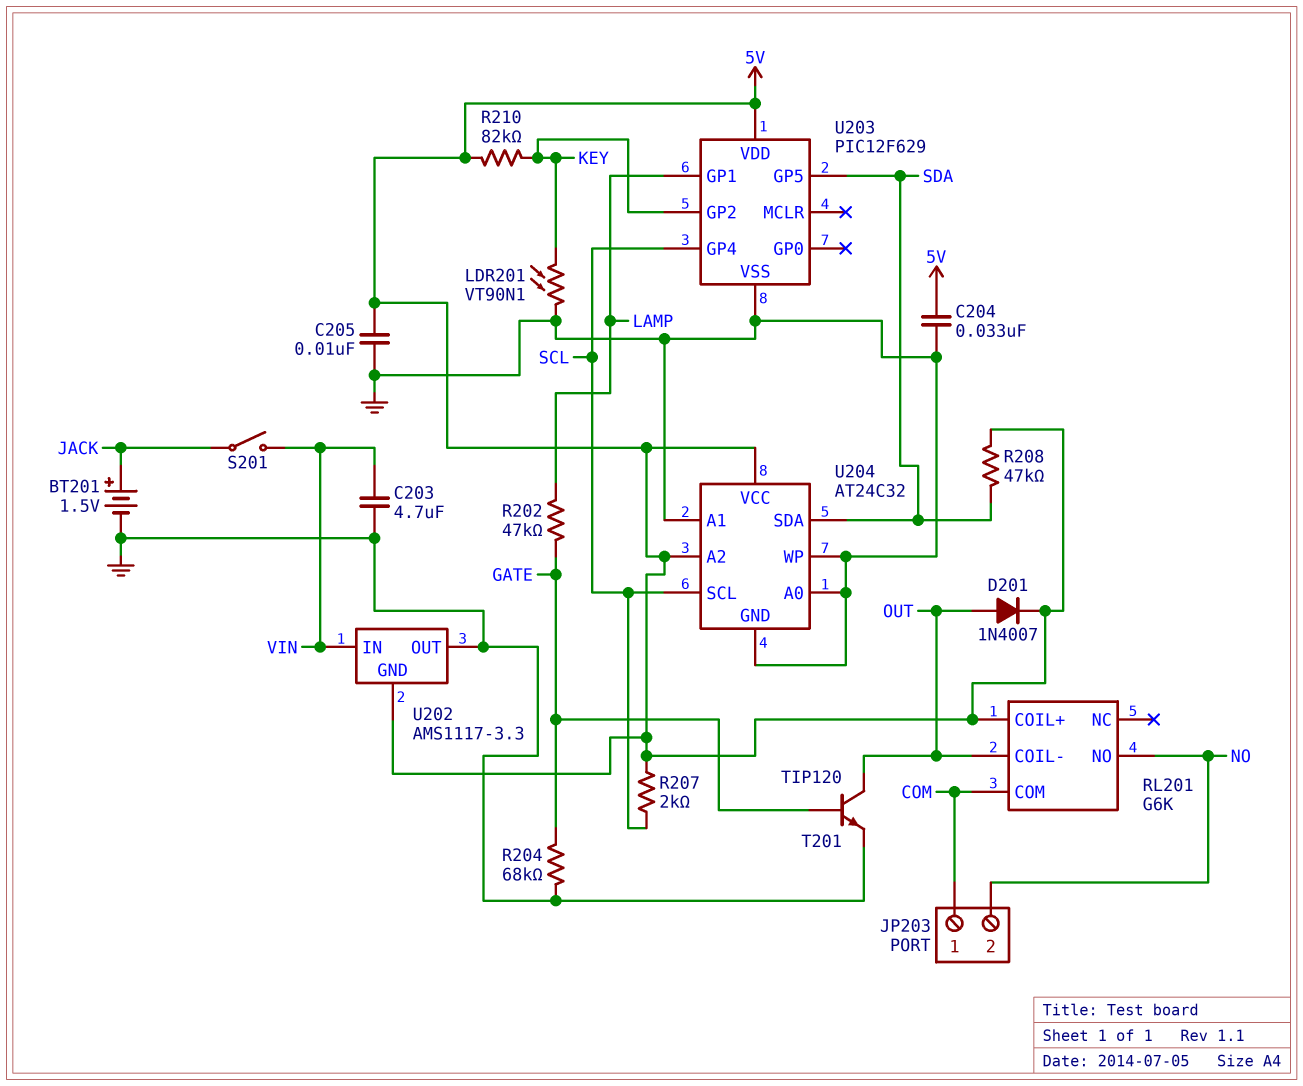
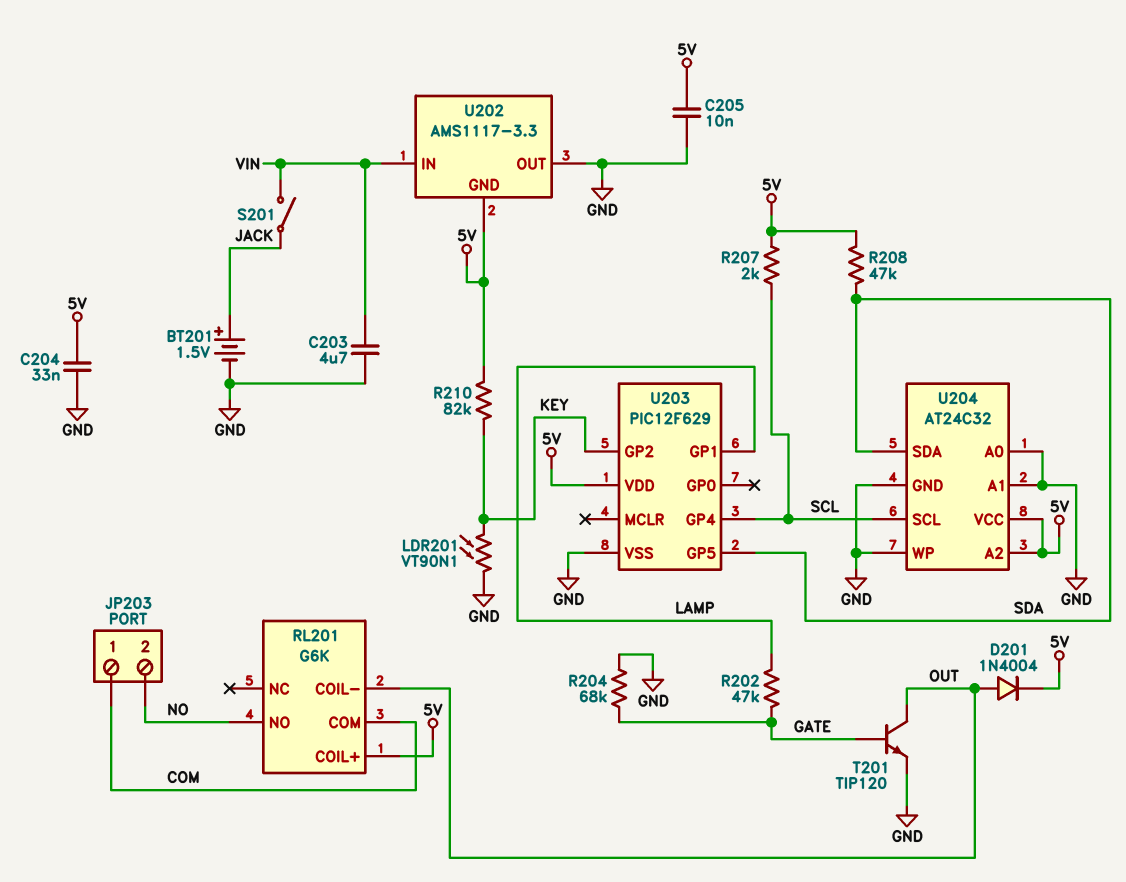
D201: diode 1N4007 (A OUT, K 5V) -> diode 1N4004 (A OUT, K 5V)

